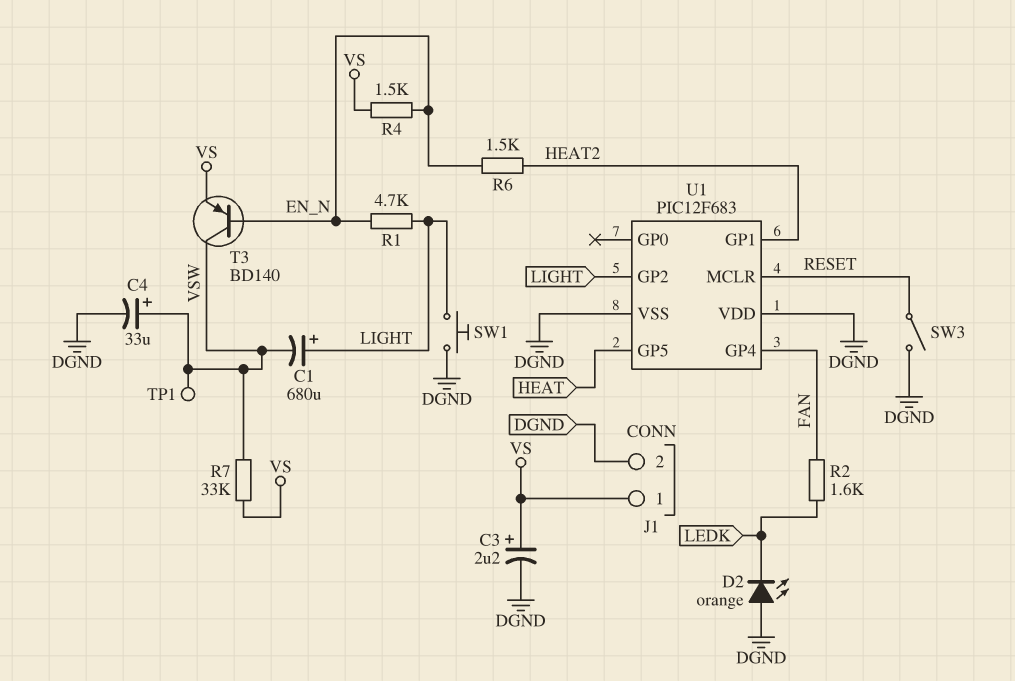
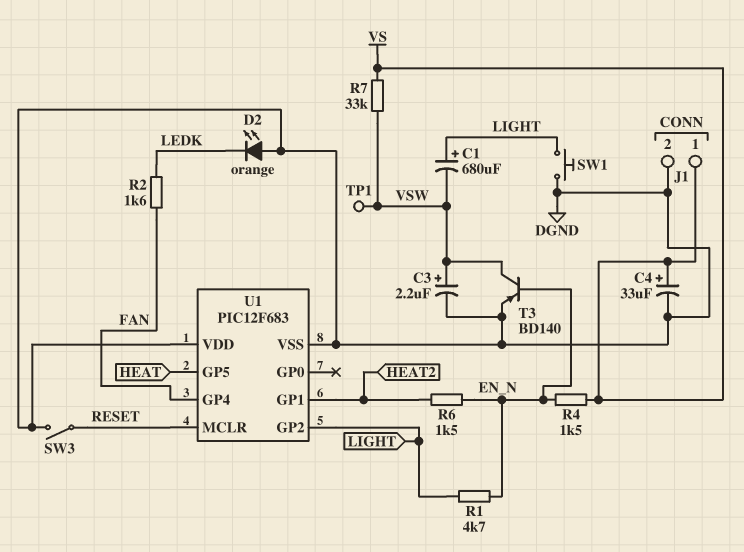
C3: 2.2uF (plus VS, minus DGND) -> 2.2uF (plus VSW, minus DGND)
C4: 33uF (plus VSW, minus DGND) -> 33uF (plus VS, minus DGND)
T3: PNP BD140 (B EN_N, C VSW, E VS) -> PNP BD140 (B EN_N, C VSW, E DGND)

